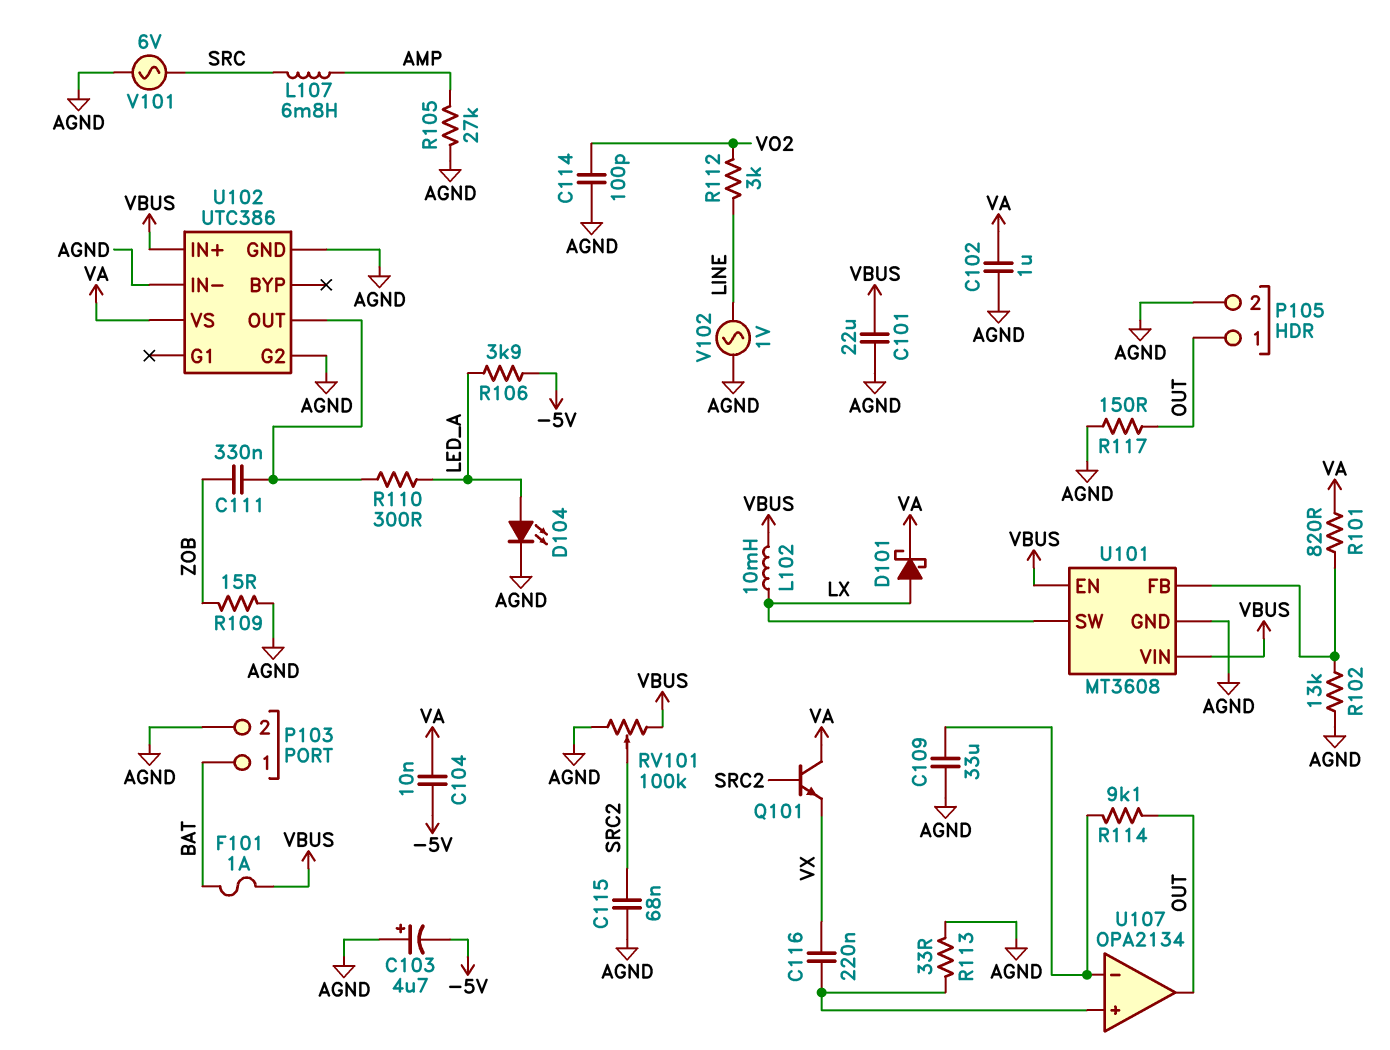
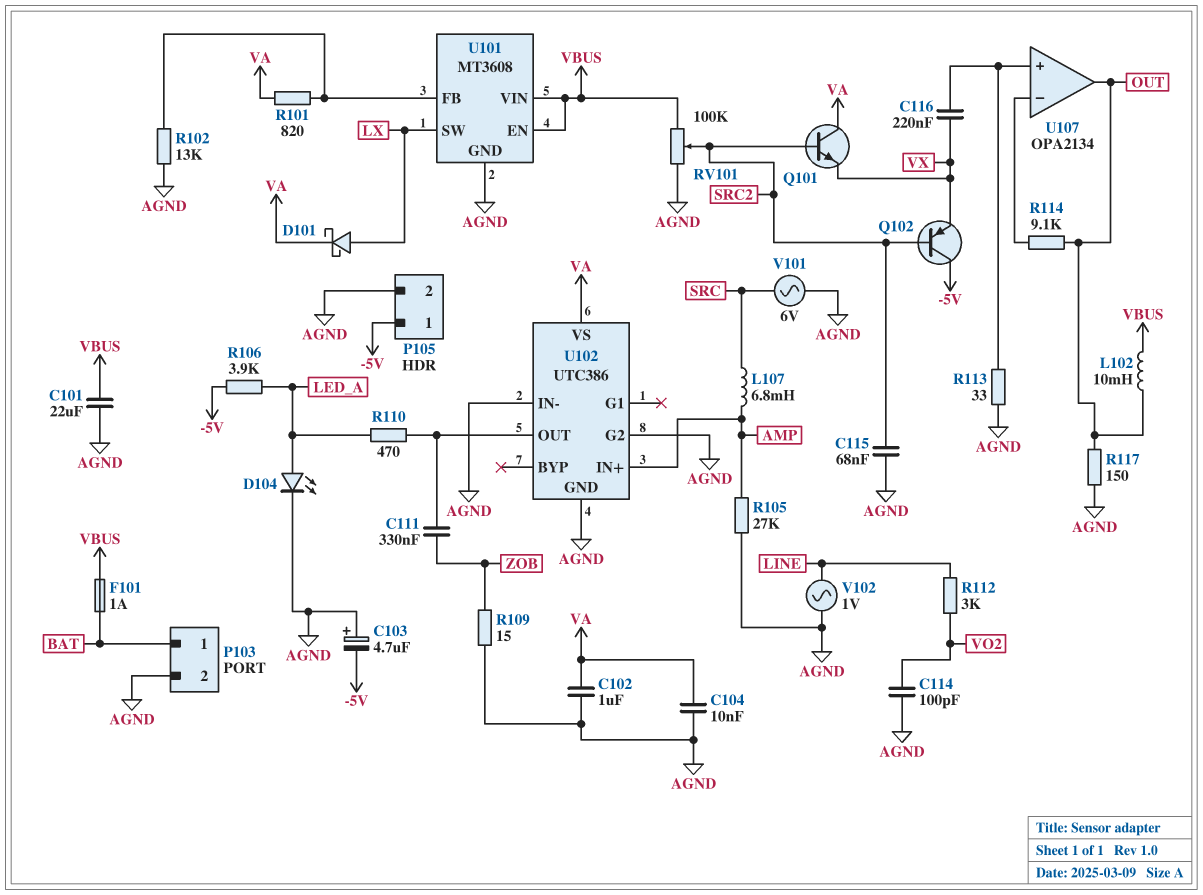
C104: 10nF (-5V, VA) -> 10nF (AGND, VA)
C109: 33uF (AGND, U107/in-) -> none
L102: 10mH (LX, VBUS) -> 10mH (OUT, VBUS)
P105 pin 1: OUT -> -5V
Q102: none -> PNP (B SRC2, C -5V, E VX)
R110: 300 (LED_A, U102/OUT) -> 470 (LED_A, U102/OUT)
U102 pin IN+: VBUS -> AMP

